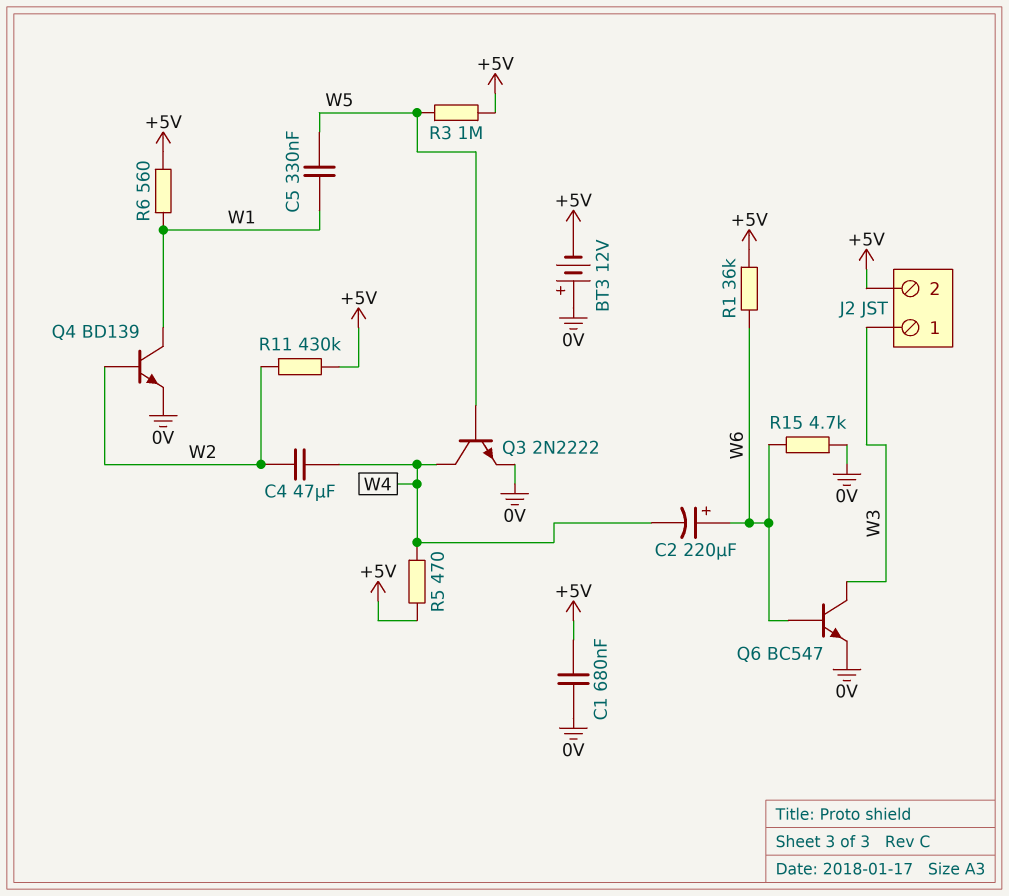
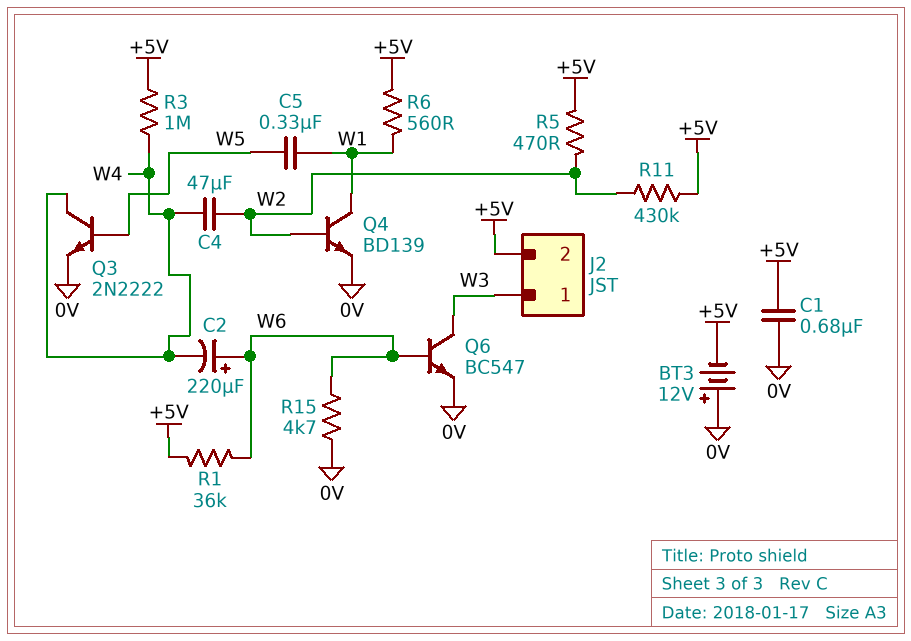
R3: 1M (+5V, W5) -> 1M (+5V, W4)
R5: 470 (+5V, W4) -> 470 (+5V, W2)

